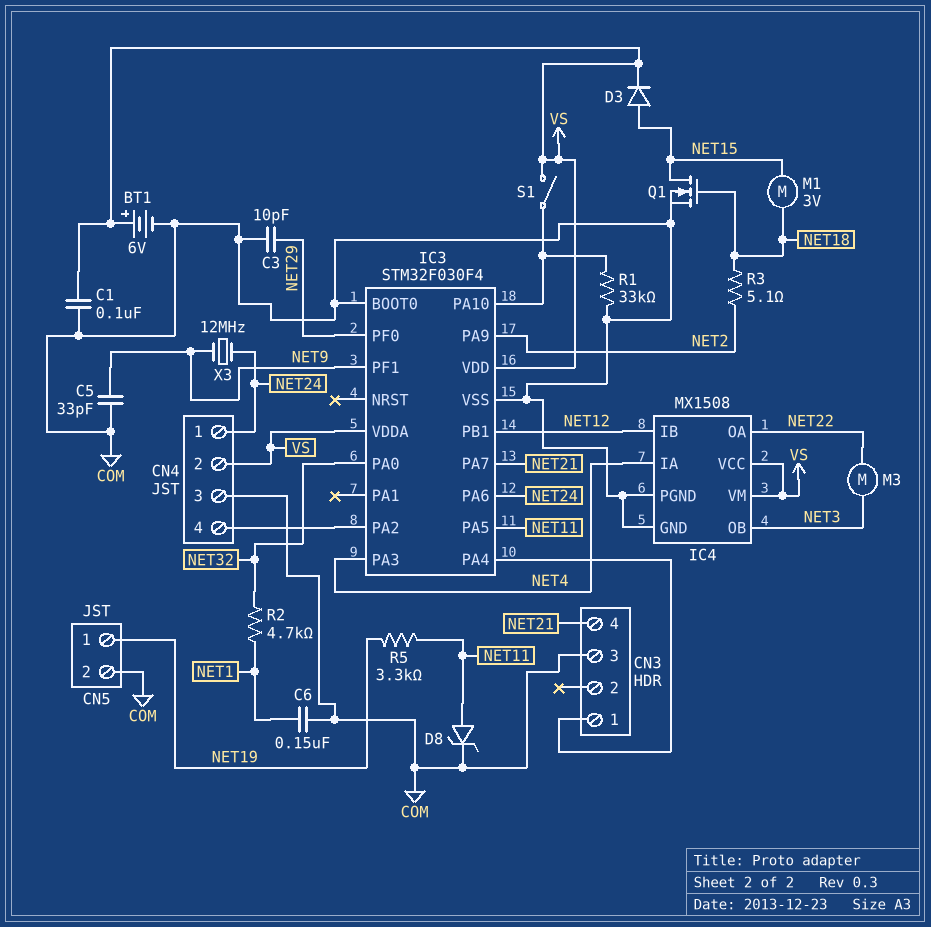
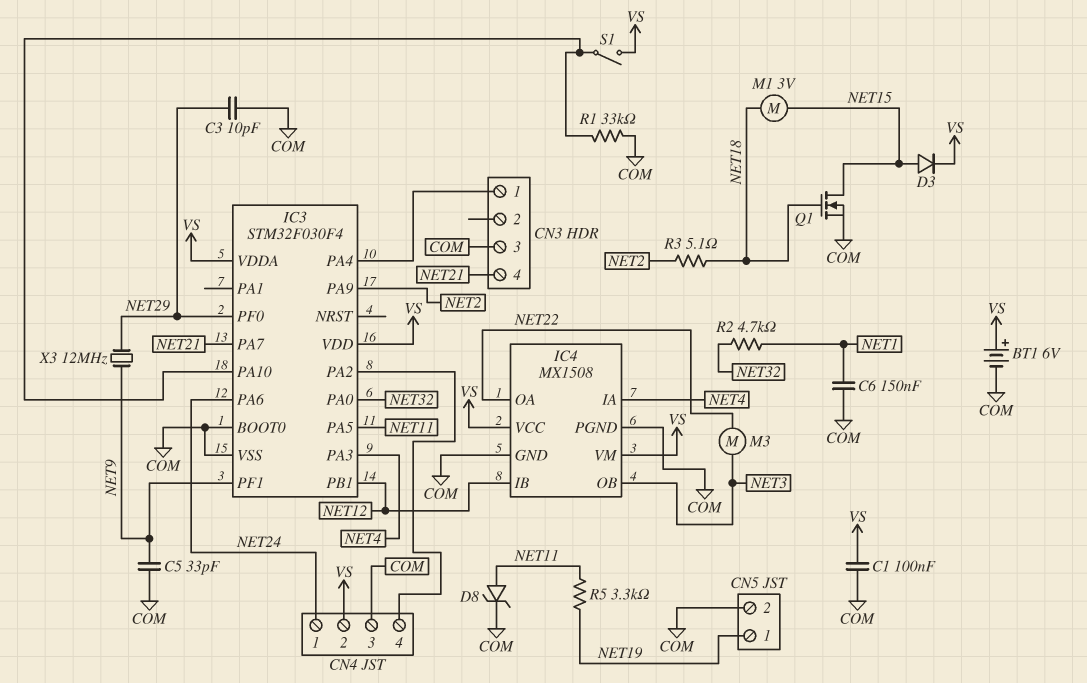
X3: 12MHz (NET9, NET24) -> 12MHz (NET9, NET29)

